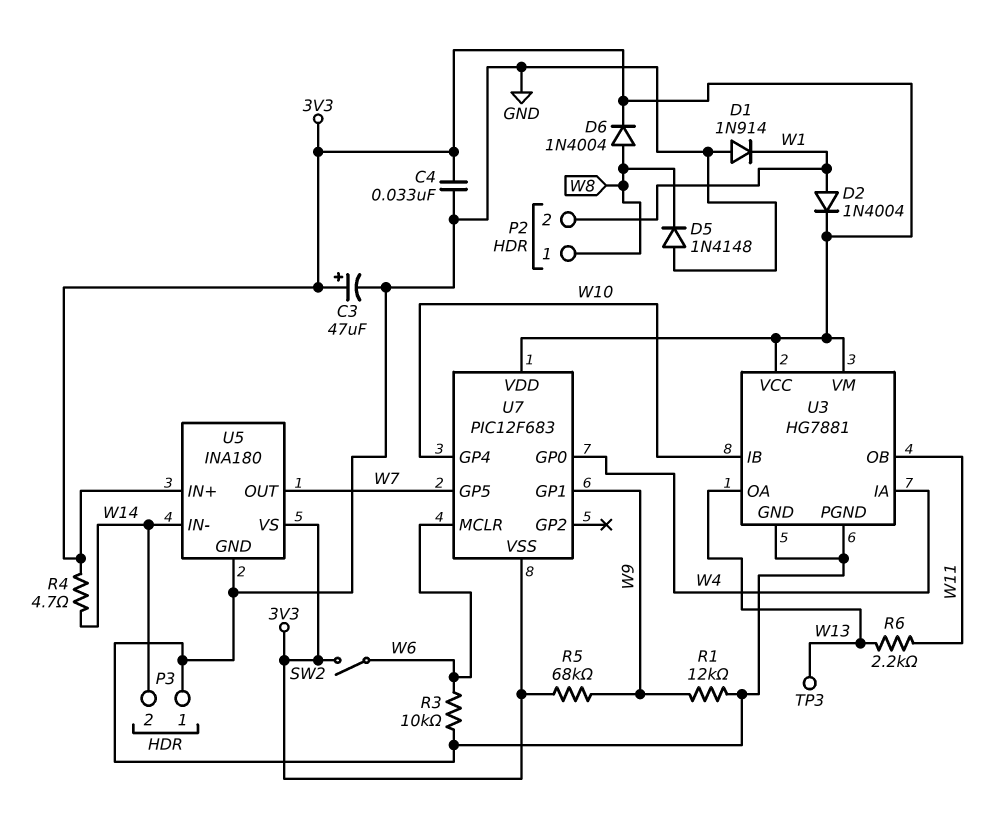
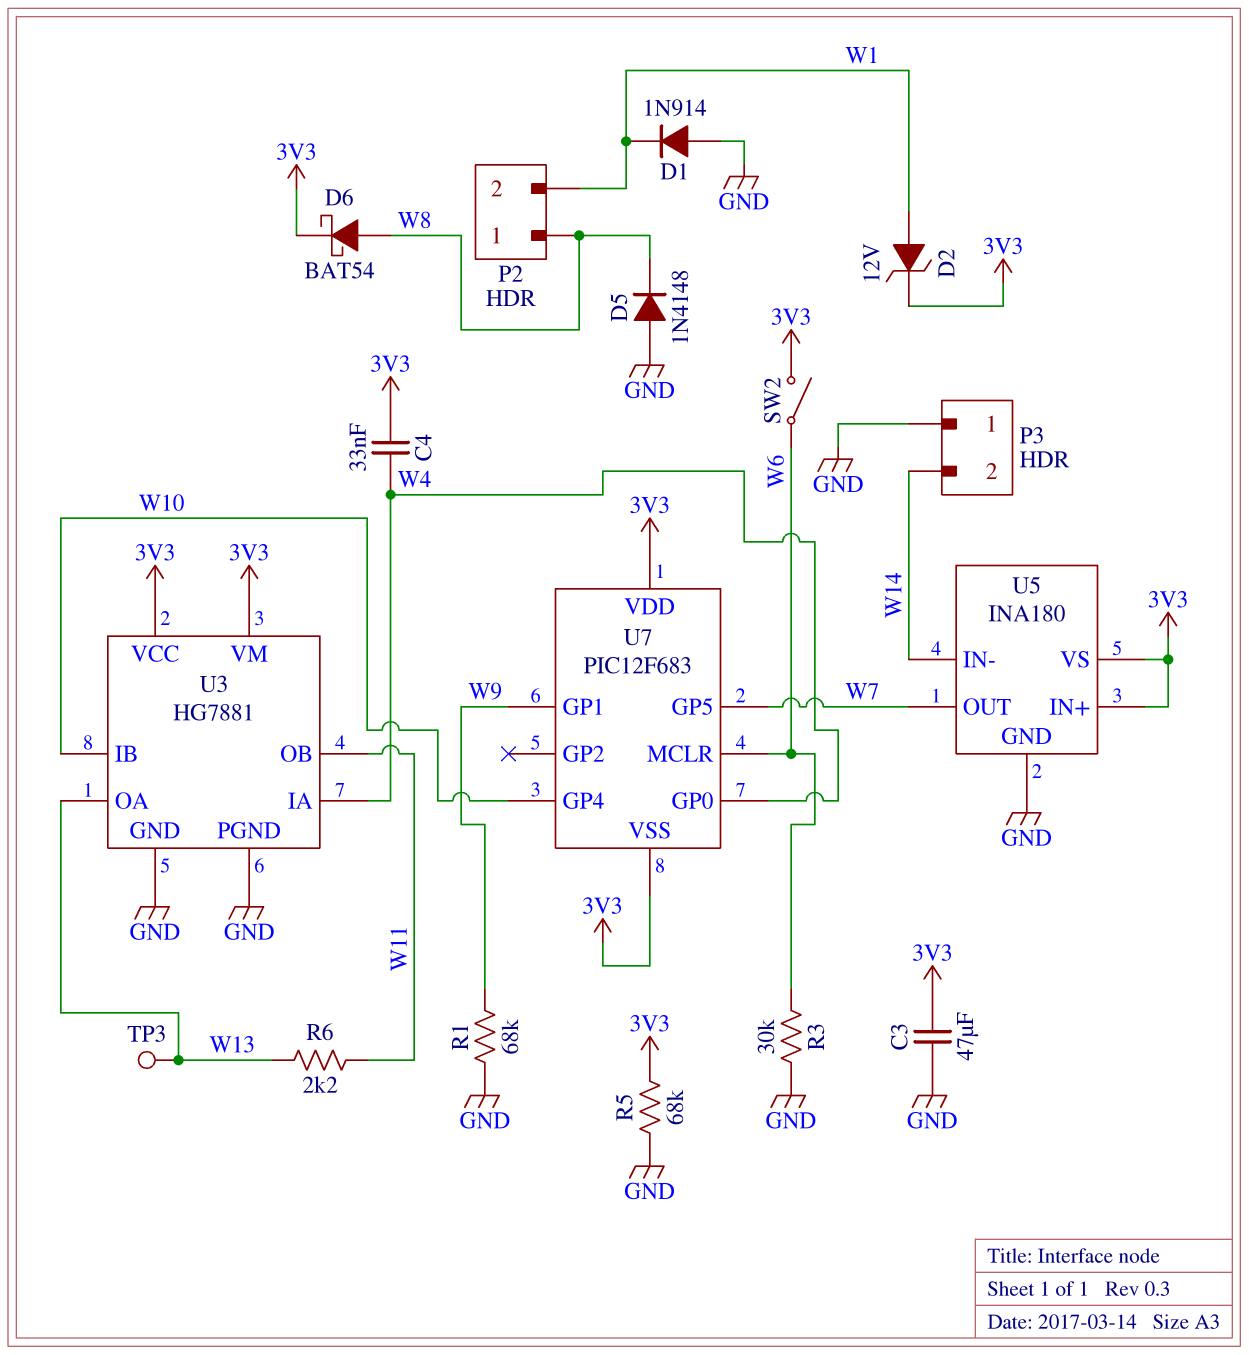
C3: 47uF (plus 3V3, minus GND) -> 47uF (3V3, GND)
C4: 33nF (3V3, GND) -> 33nF (3V3, W4)
D2: diode 1N4004 (A W1, K 3V3) -> zener 12V (A W1, K 3V3)
D6: diode 1N4004 (A W8, K 3V3) -> schottky BAT54 (A W8, K 3V3)
R1: 12k (GND, W9) -> 68k (GND, W9)
R3: 10k (GND, W6) -> 30k (GND, W6)
R4: 4.7 (3V3, W14) -> none
R5: 68k (3V3, W9) -> 68k (3V3, GND)

